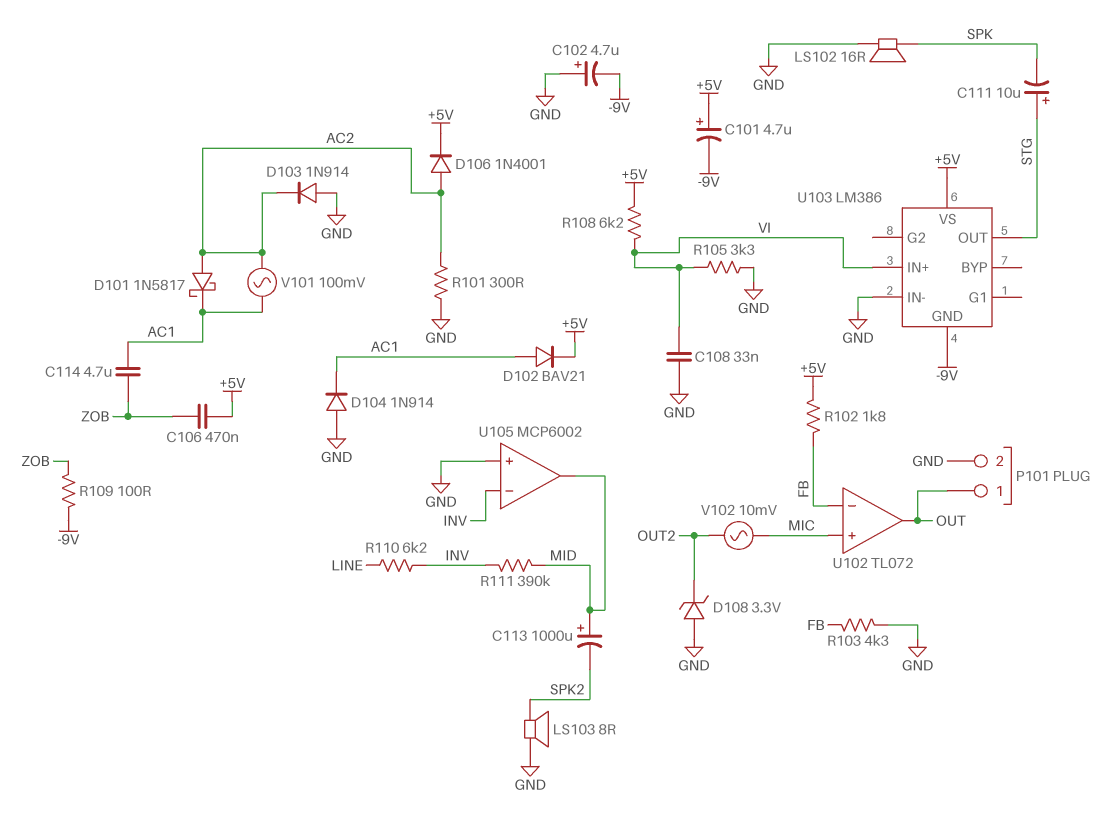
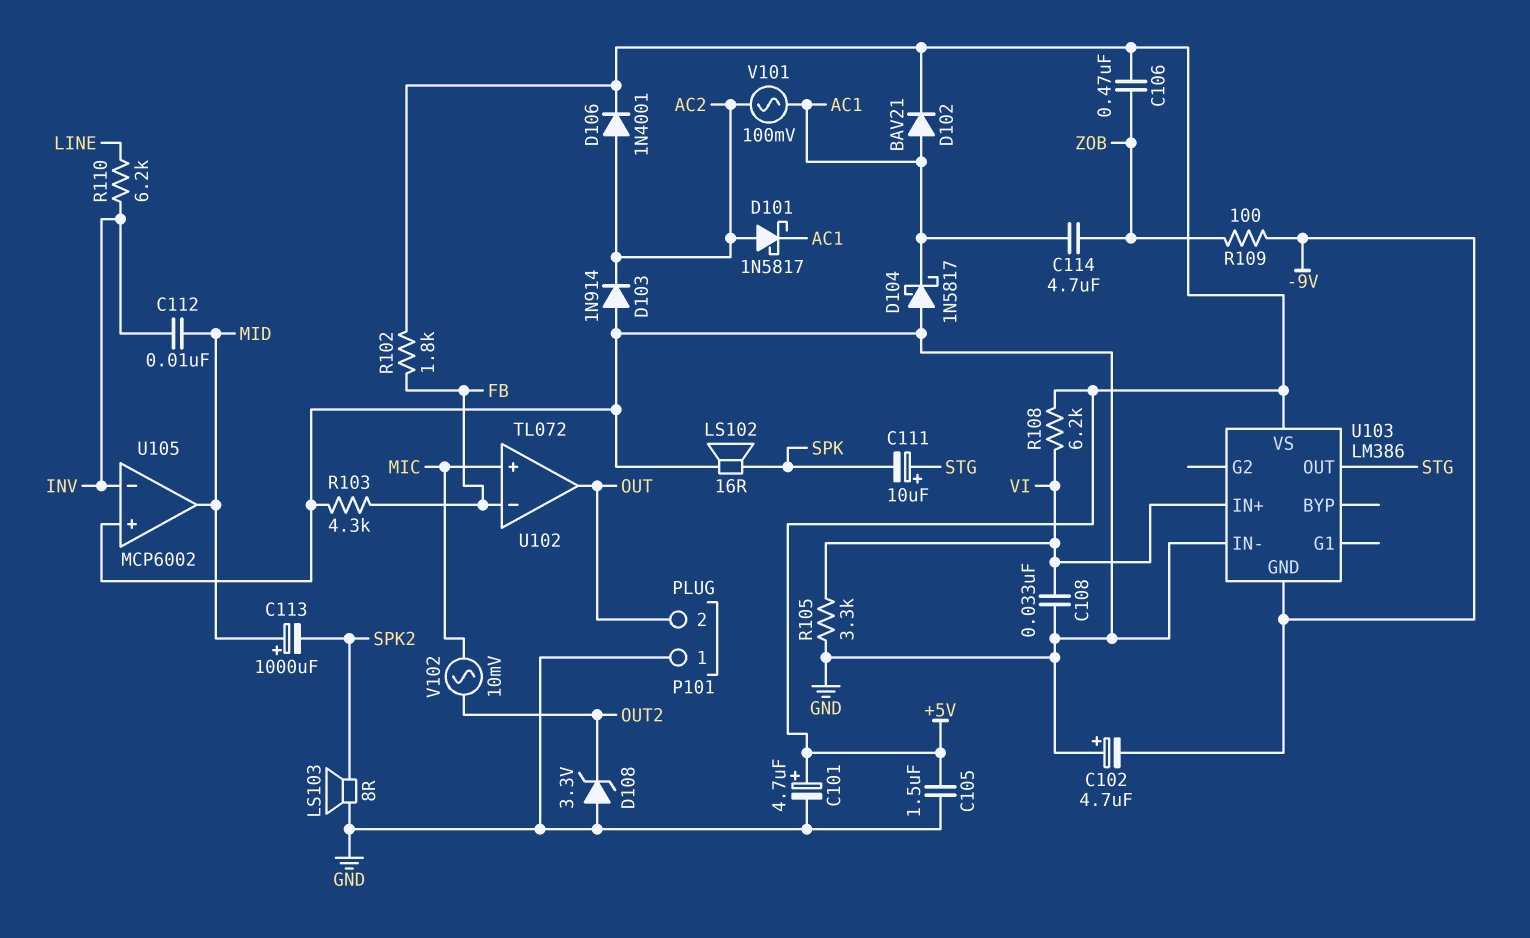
C101: 4.7uF (plus +5V, minus -9V) -> 4.7uF (plus +5V, minus GND)
C105: none -> 1.5uF (+5V, GND)
C112: none -> 10nF (INV, MID)
D104: diode 1N914 (A GND, K AC1) -> schottky 1N5817 (A GND, K AC1)
P101 pin 1: OUT -> GND
P101 pin 2: GND -> OUT
R101: 300 (AC2, GND) -> none
R111: 390k (INV, MID) -> none

